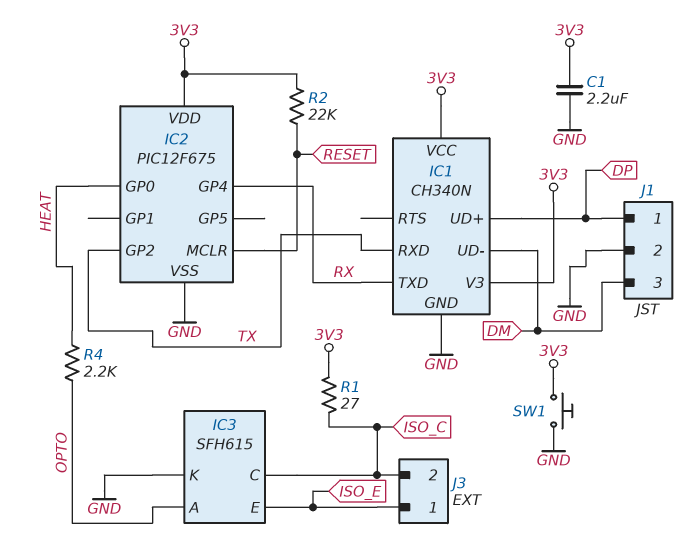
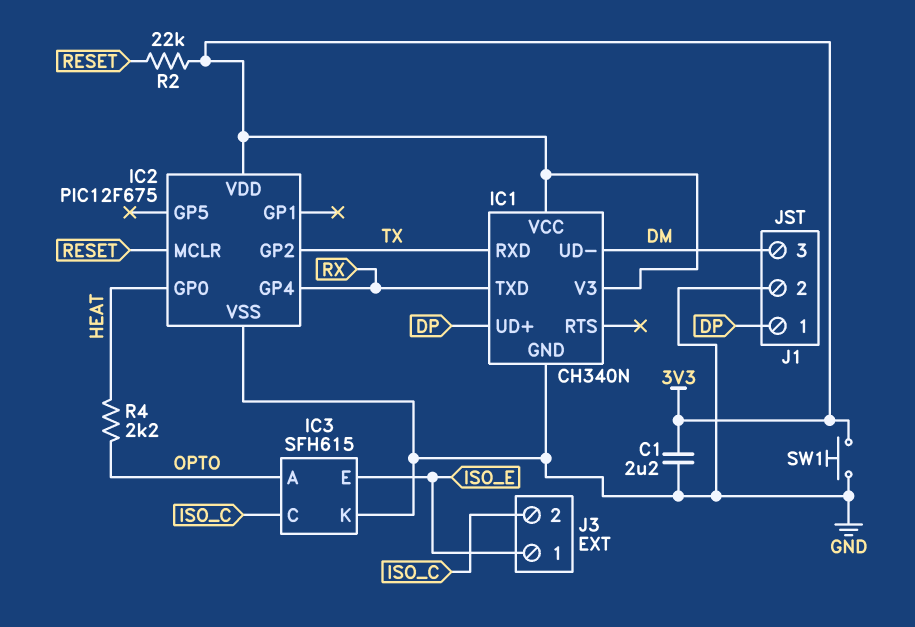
R1: 27 (3V3, ISO_C) -> none

